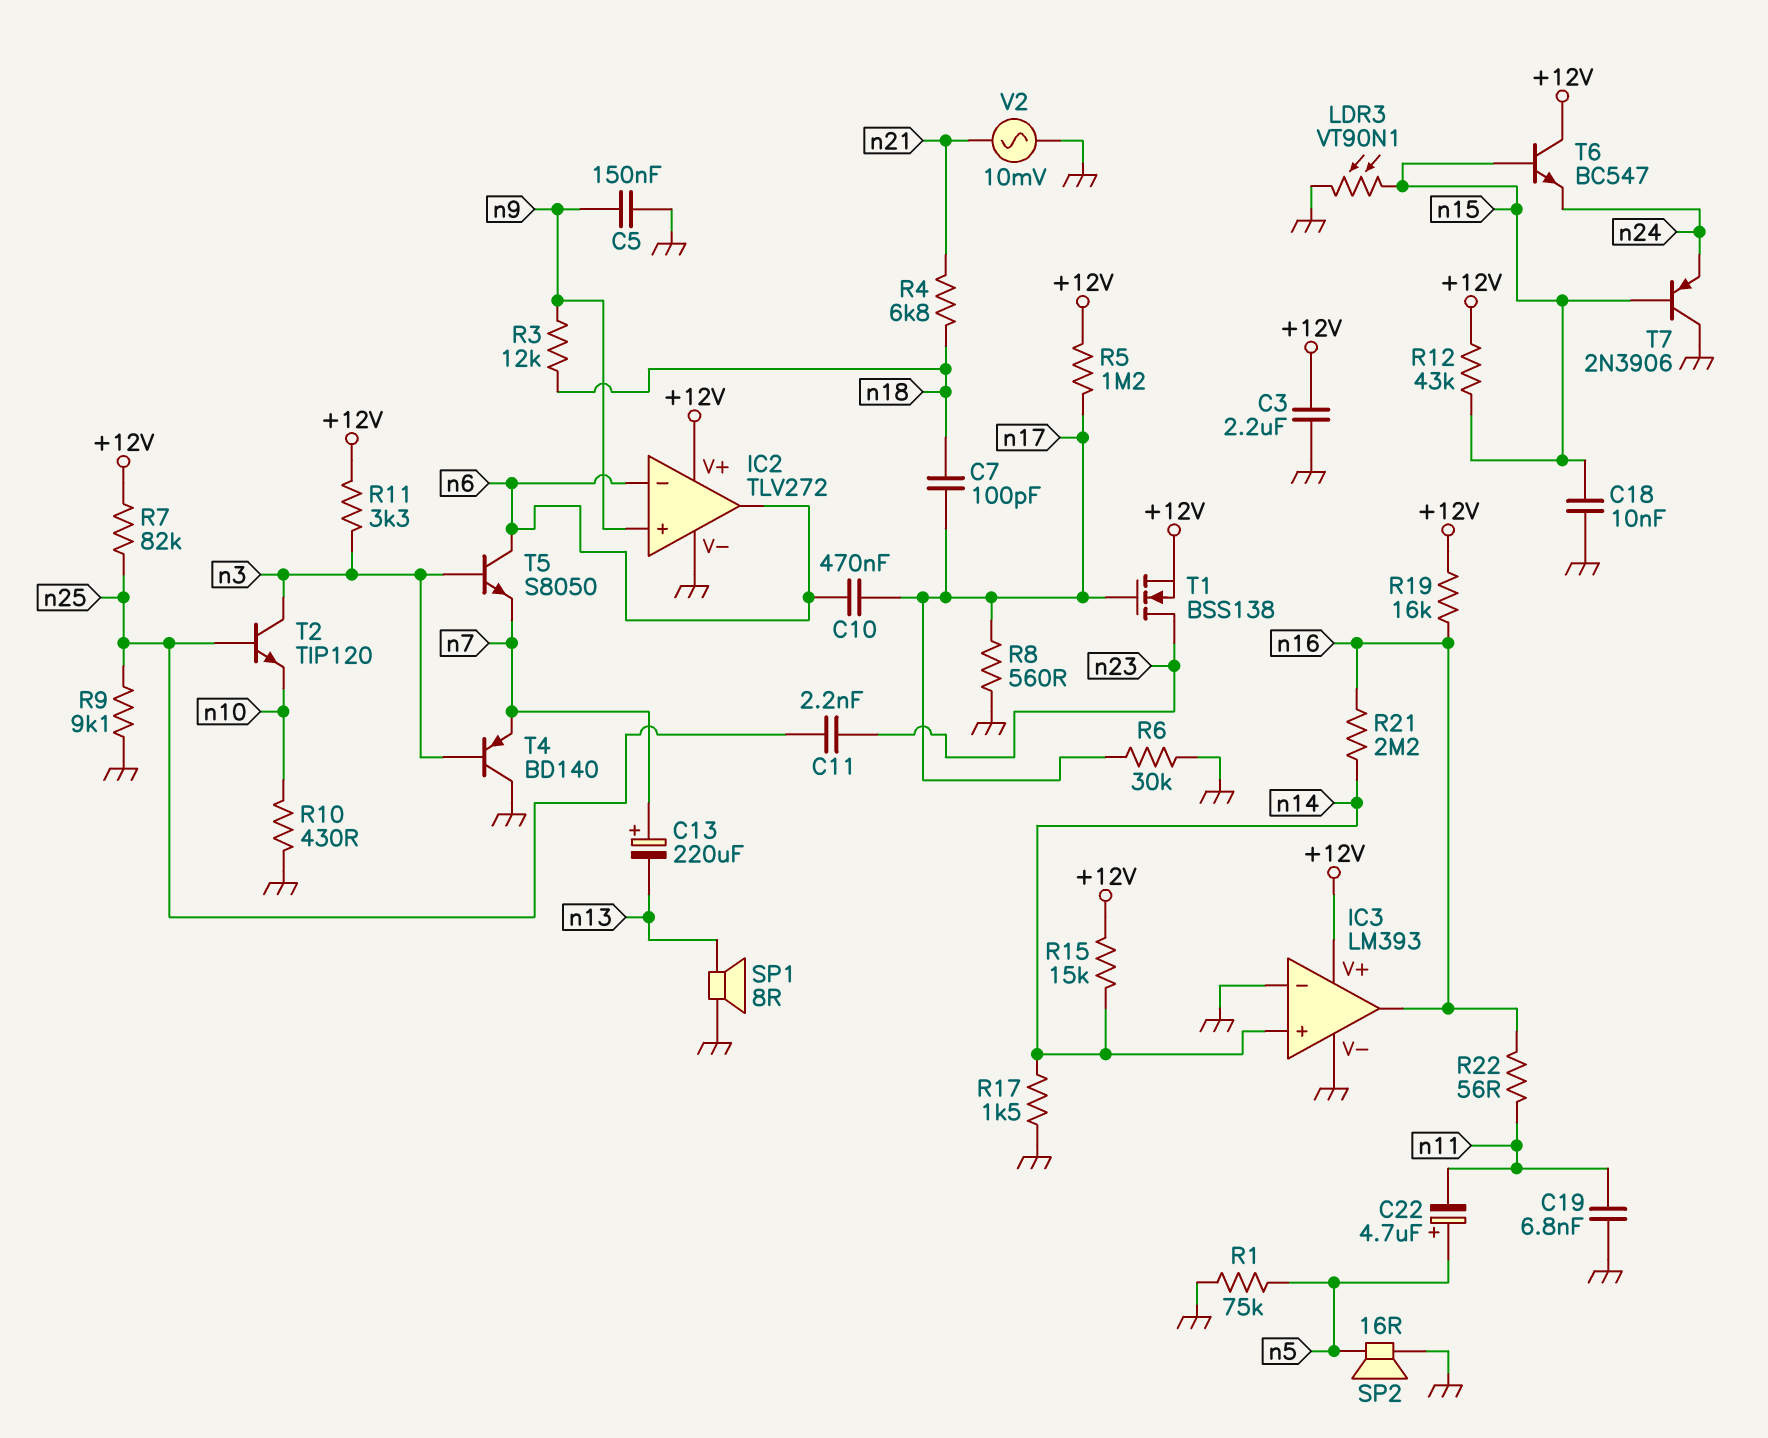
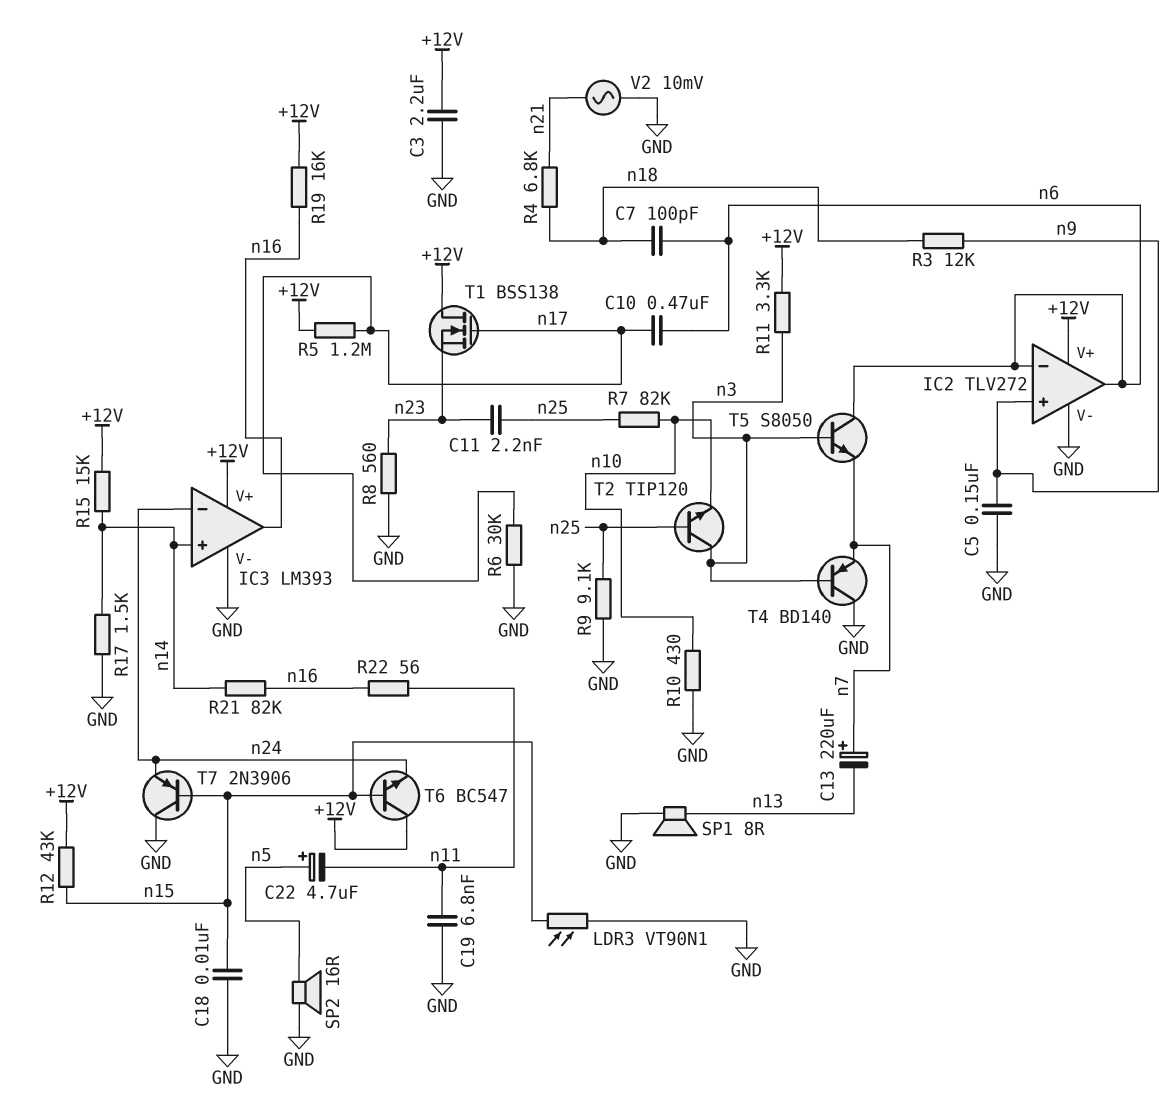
C7: 100pF (n17, n18) -> 100pF (n6, n18)
IC3 pin in-: GND -> n24
R1: 75k (GND, n5) -> none
R7: 82k (+12V, n25) -> 82k (n10, n25)
R8: 560 (GND, n17) -> 560 (GND, n23)
R21: 2.2M (n14, n16) -> 82k (n14, n16)
T1: NMOS BSS138 (G n17, D n23, S +12V) -> NMOS BSS138 (G n17, D +12V, S n23)

